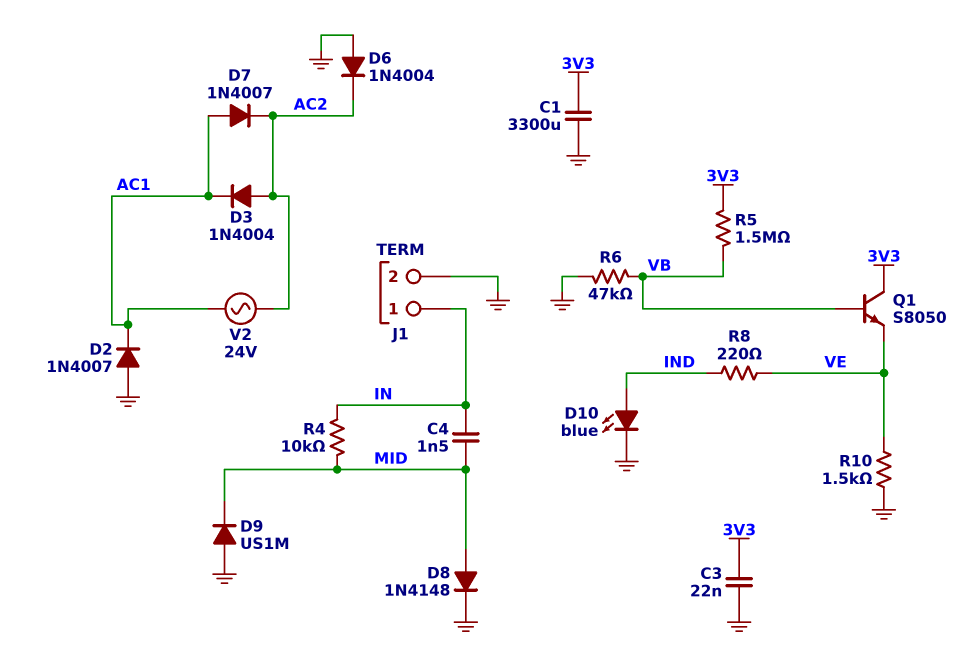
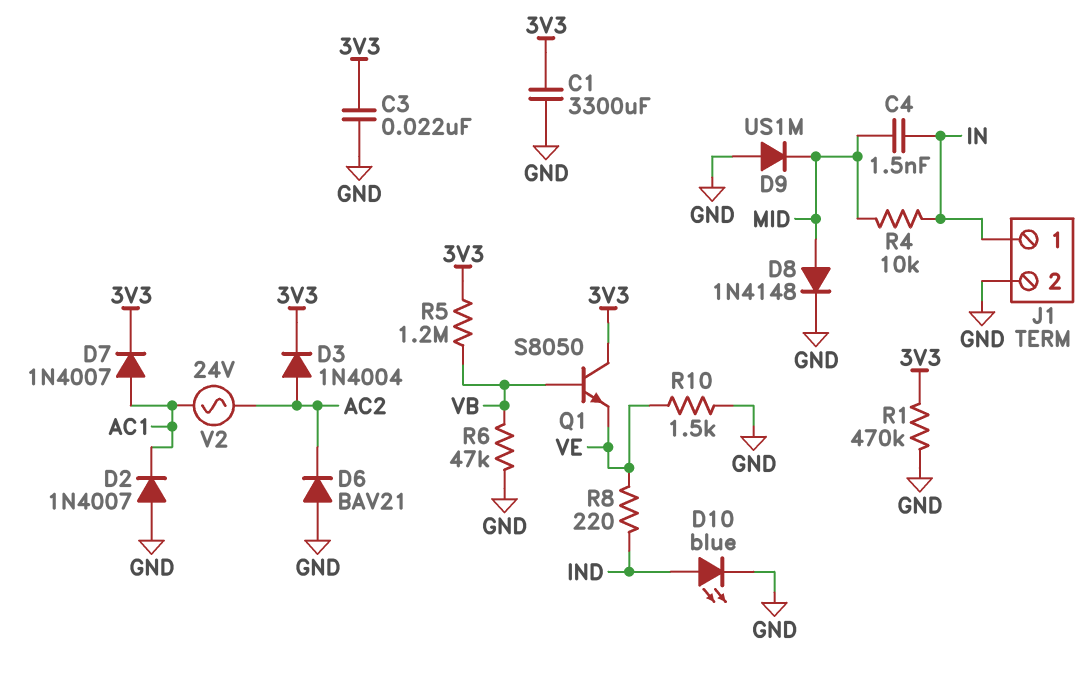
D3: diode 1N4004 (A AC2, K AC1) -> diode 1N4004 (A AC2, K 3V3)
D6: diode 1N4004 (A GND, K AC2) -> diode BAV21 (A GND, K AC2)
D7: diode 1N4007 (A AC1, K AC2) -> diode 1N4007 (A AC1, K 3V3)
R1: none -> 470k (3V3, GND)
R5: 1.5M (3V3, VB) -> 1.2M (3V3, VB)

